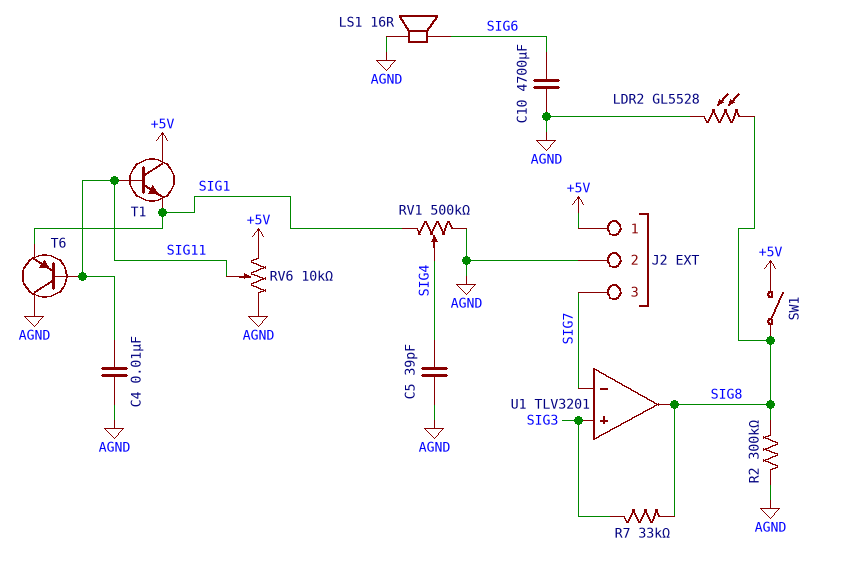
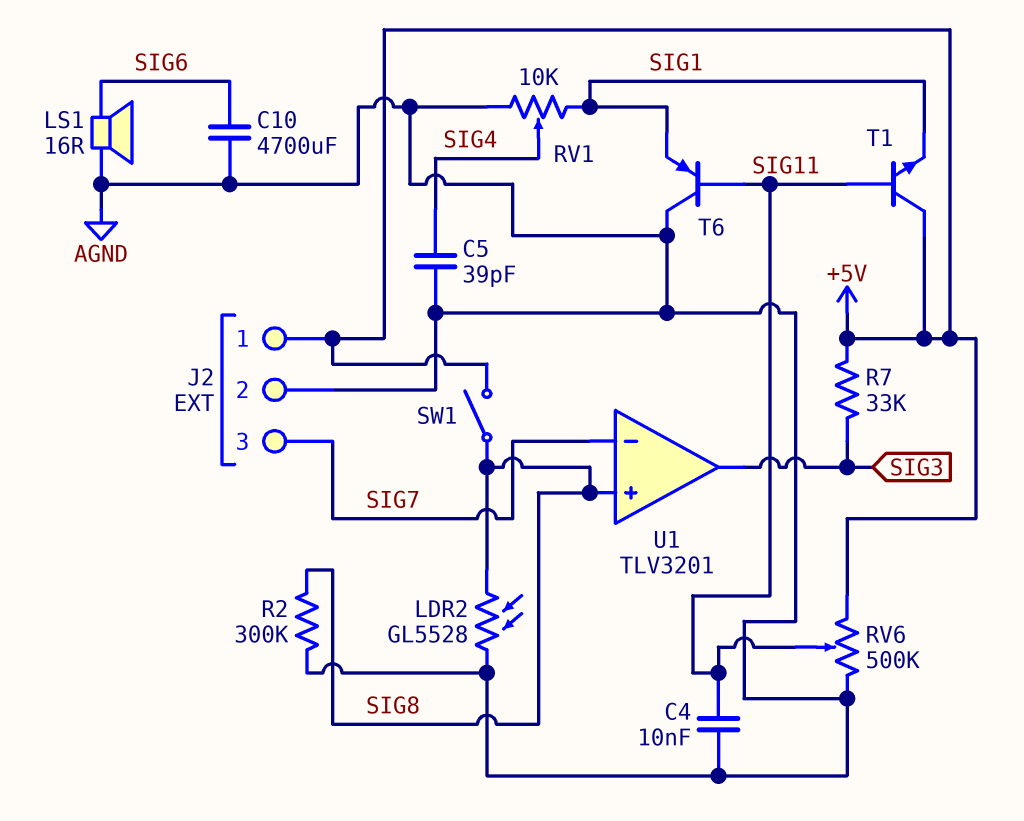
R7: 33k (SIG3, SIG8) -> 33k (+5V, SIG3)
RV1: 500k (AGND, SIG1, wiper SIG4) -> 10k (AGND, SIG1, wiper SIG4)
RV6: 10k (+5V, AGND, wiper SIG11) -> 500k (+5V, AGND, wiper SIG11)
U1 pin in+: SIG3 -> SIG8
U1 pin out: SIG8 -> SIG3

